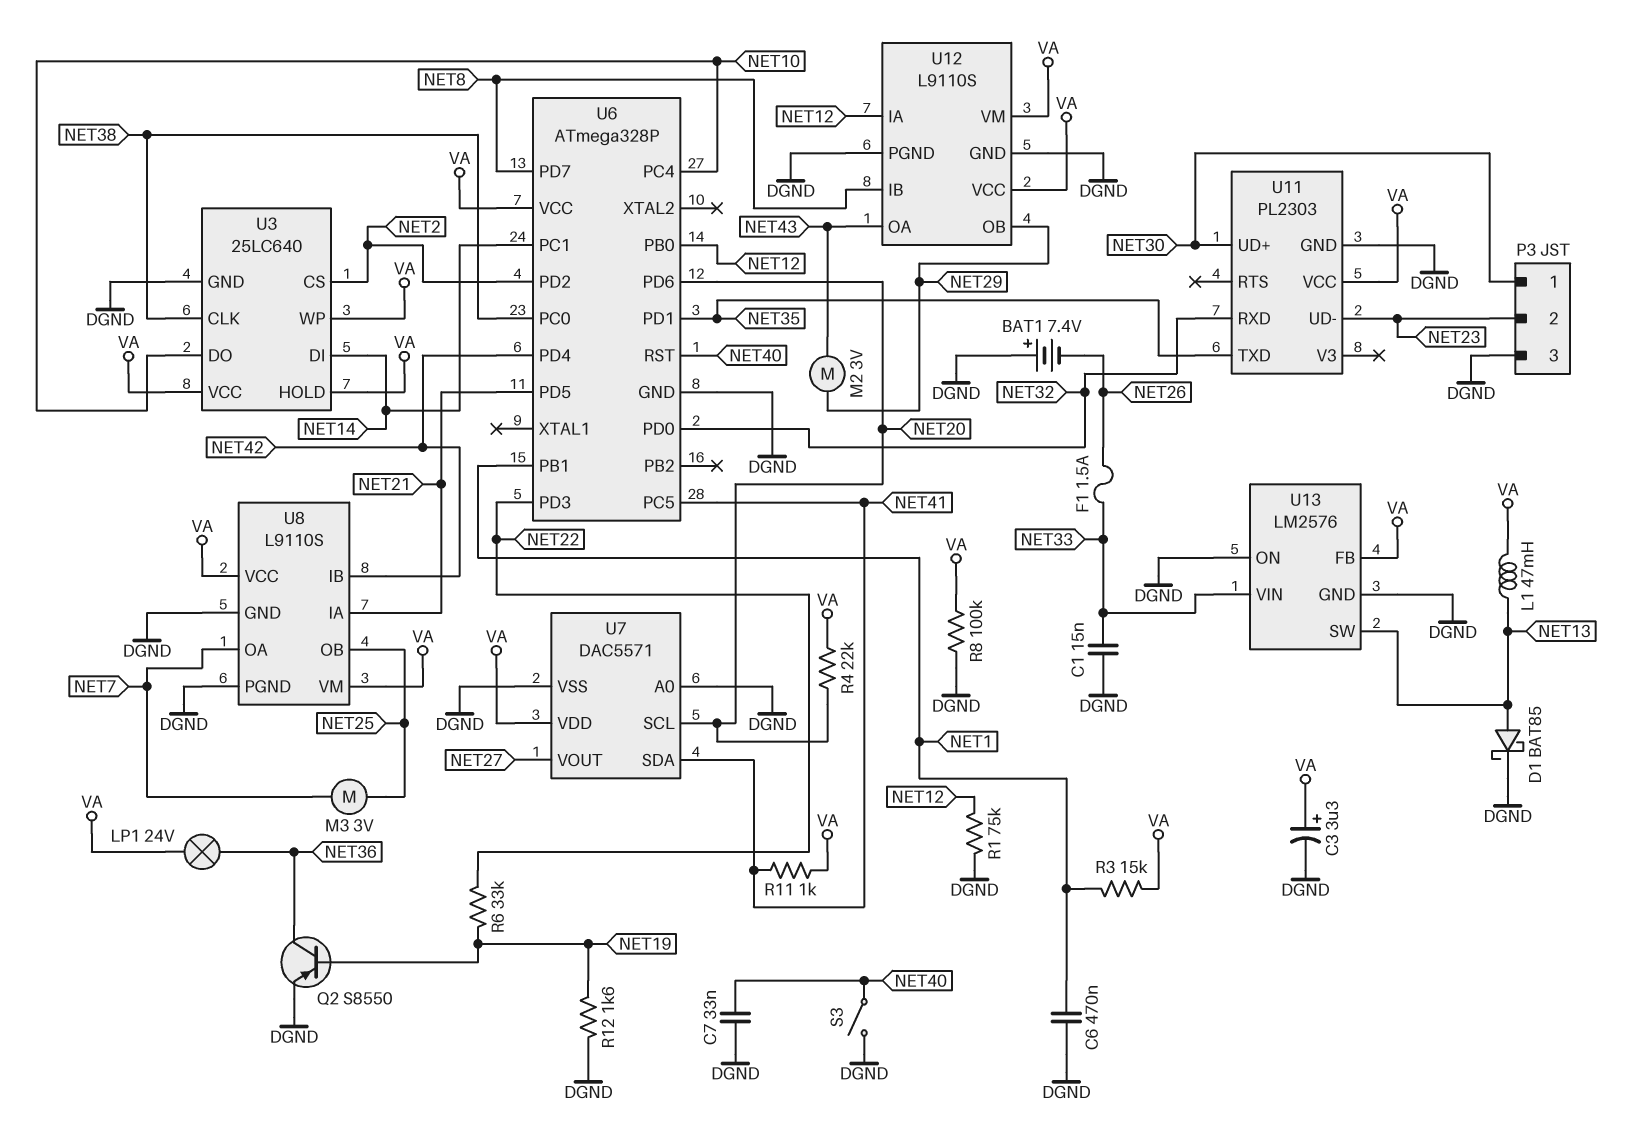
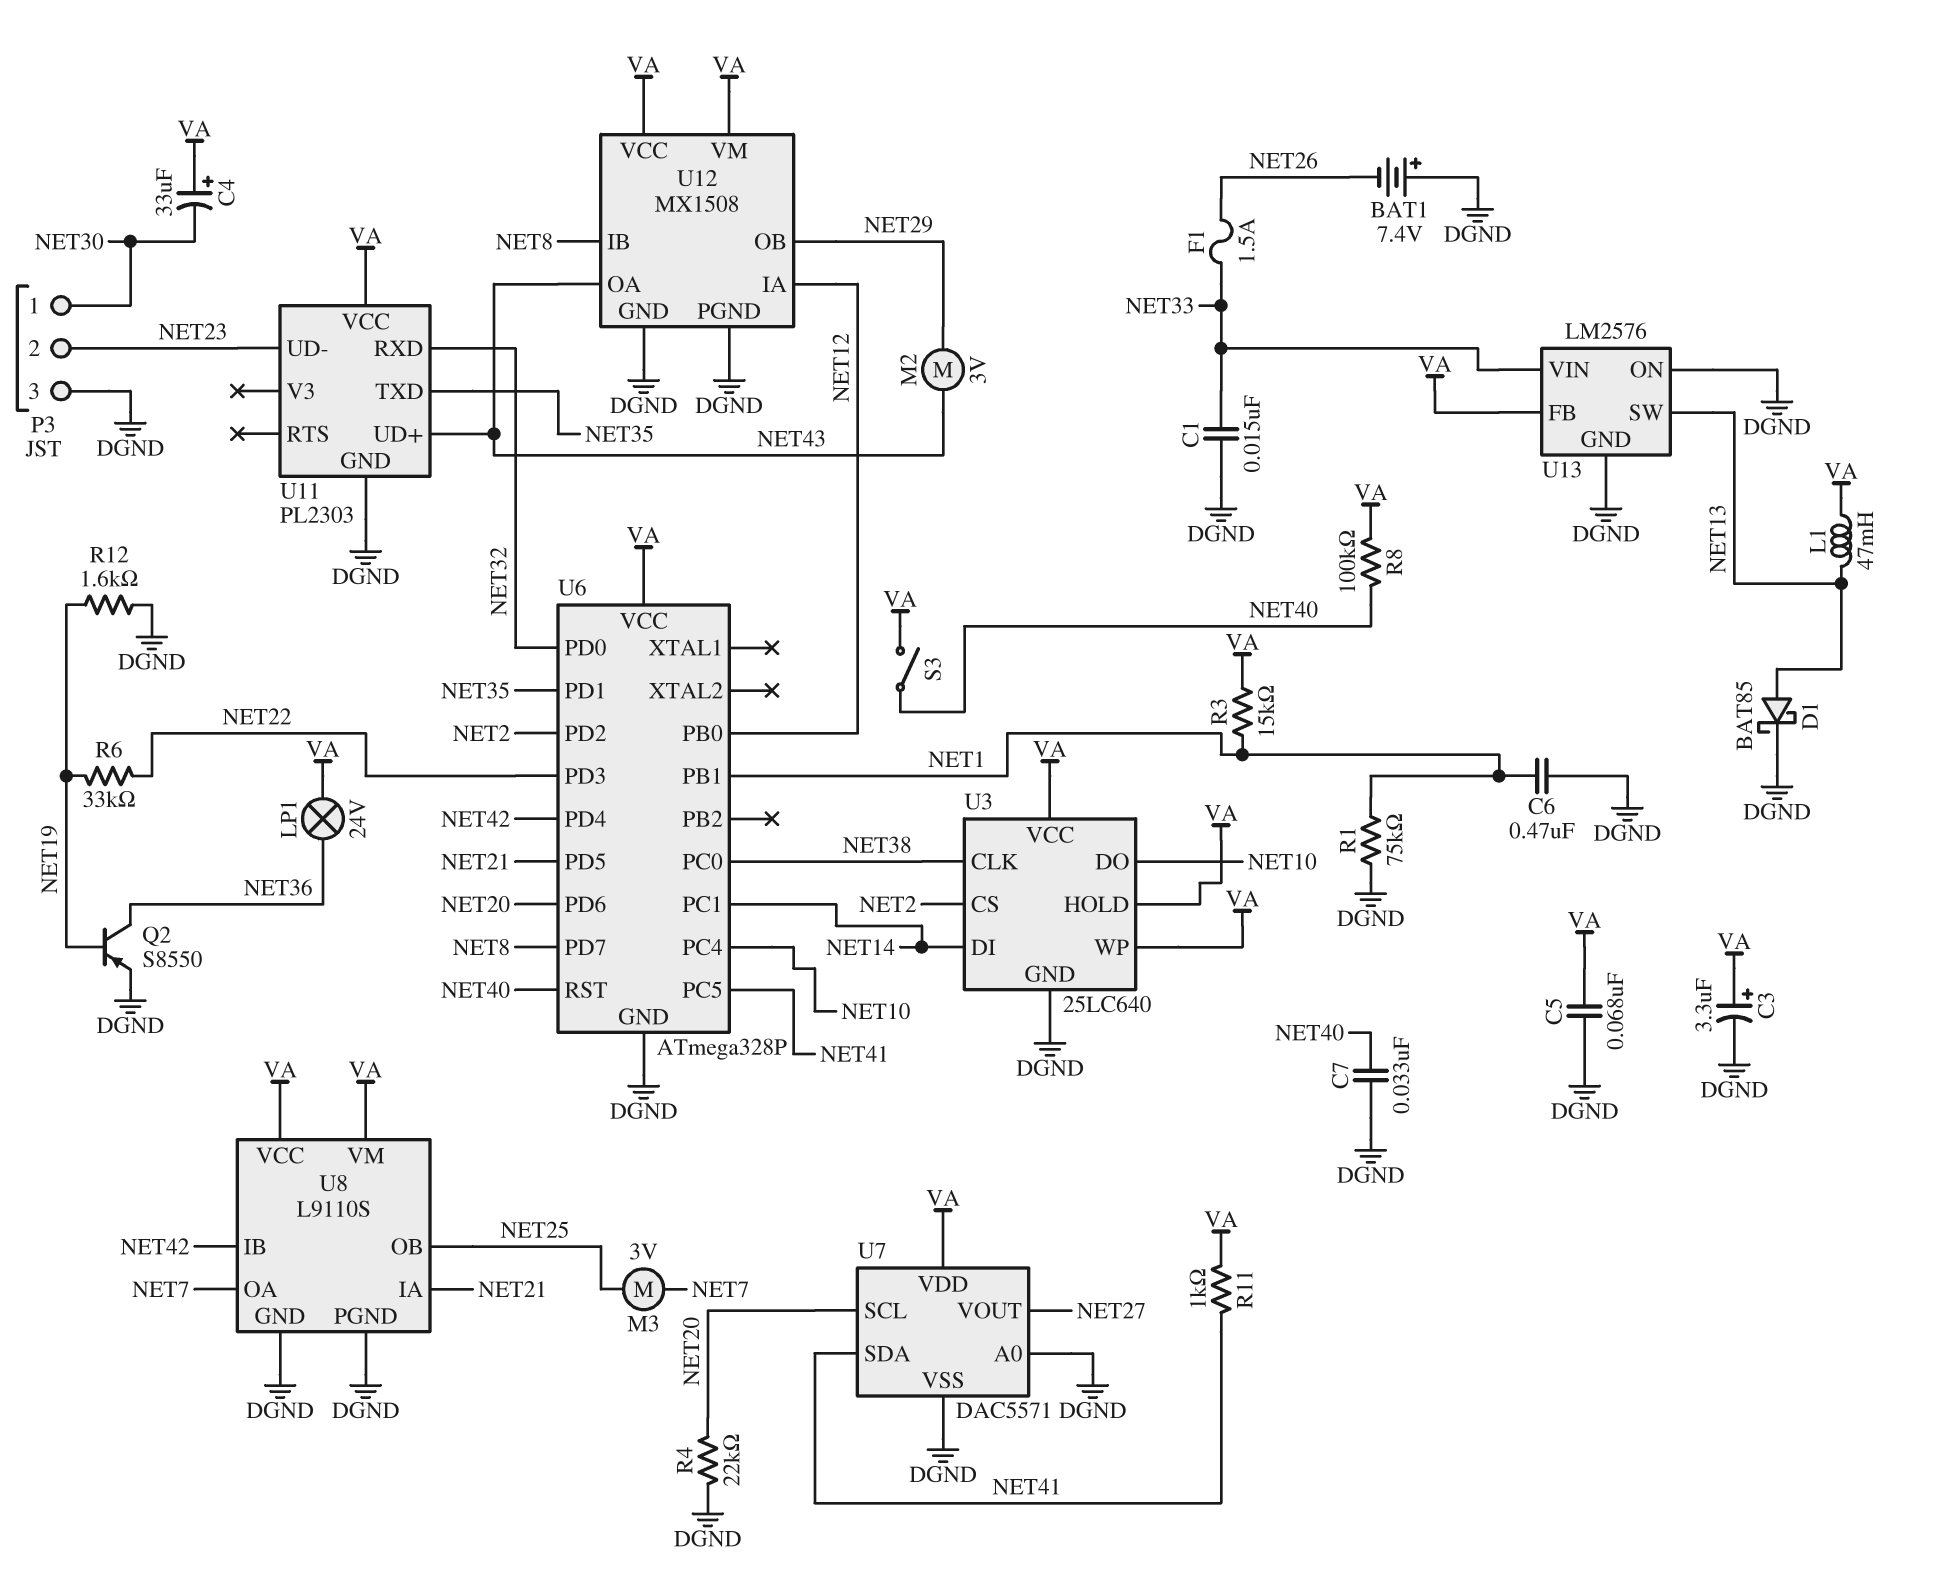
C4: none -> 33uF (plus VA, minus NET30)
C5: none -> 68nF (DGND, VA)
R1: 75k (DGND, NET12) -> 75k (DGND, NET1)
R4: 22k (NET20, VA) -> 22k (DGND, NET20)
R8: 100k (DGND, VA) -> 100k (NET40, VA)
S3: switch (DGND, NET40) -> switch (NET40, VA)
U11 pin UD+: NET30 -> NET43
U12: L9110S -> MX1508

